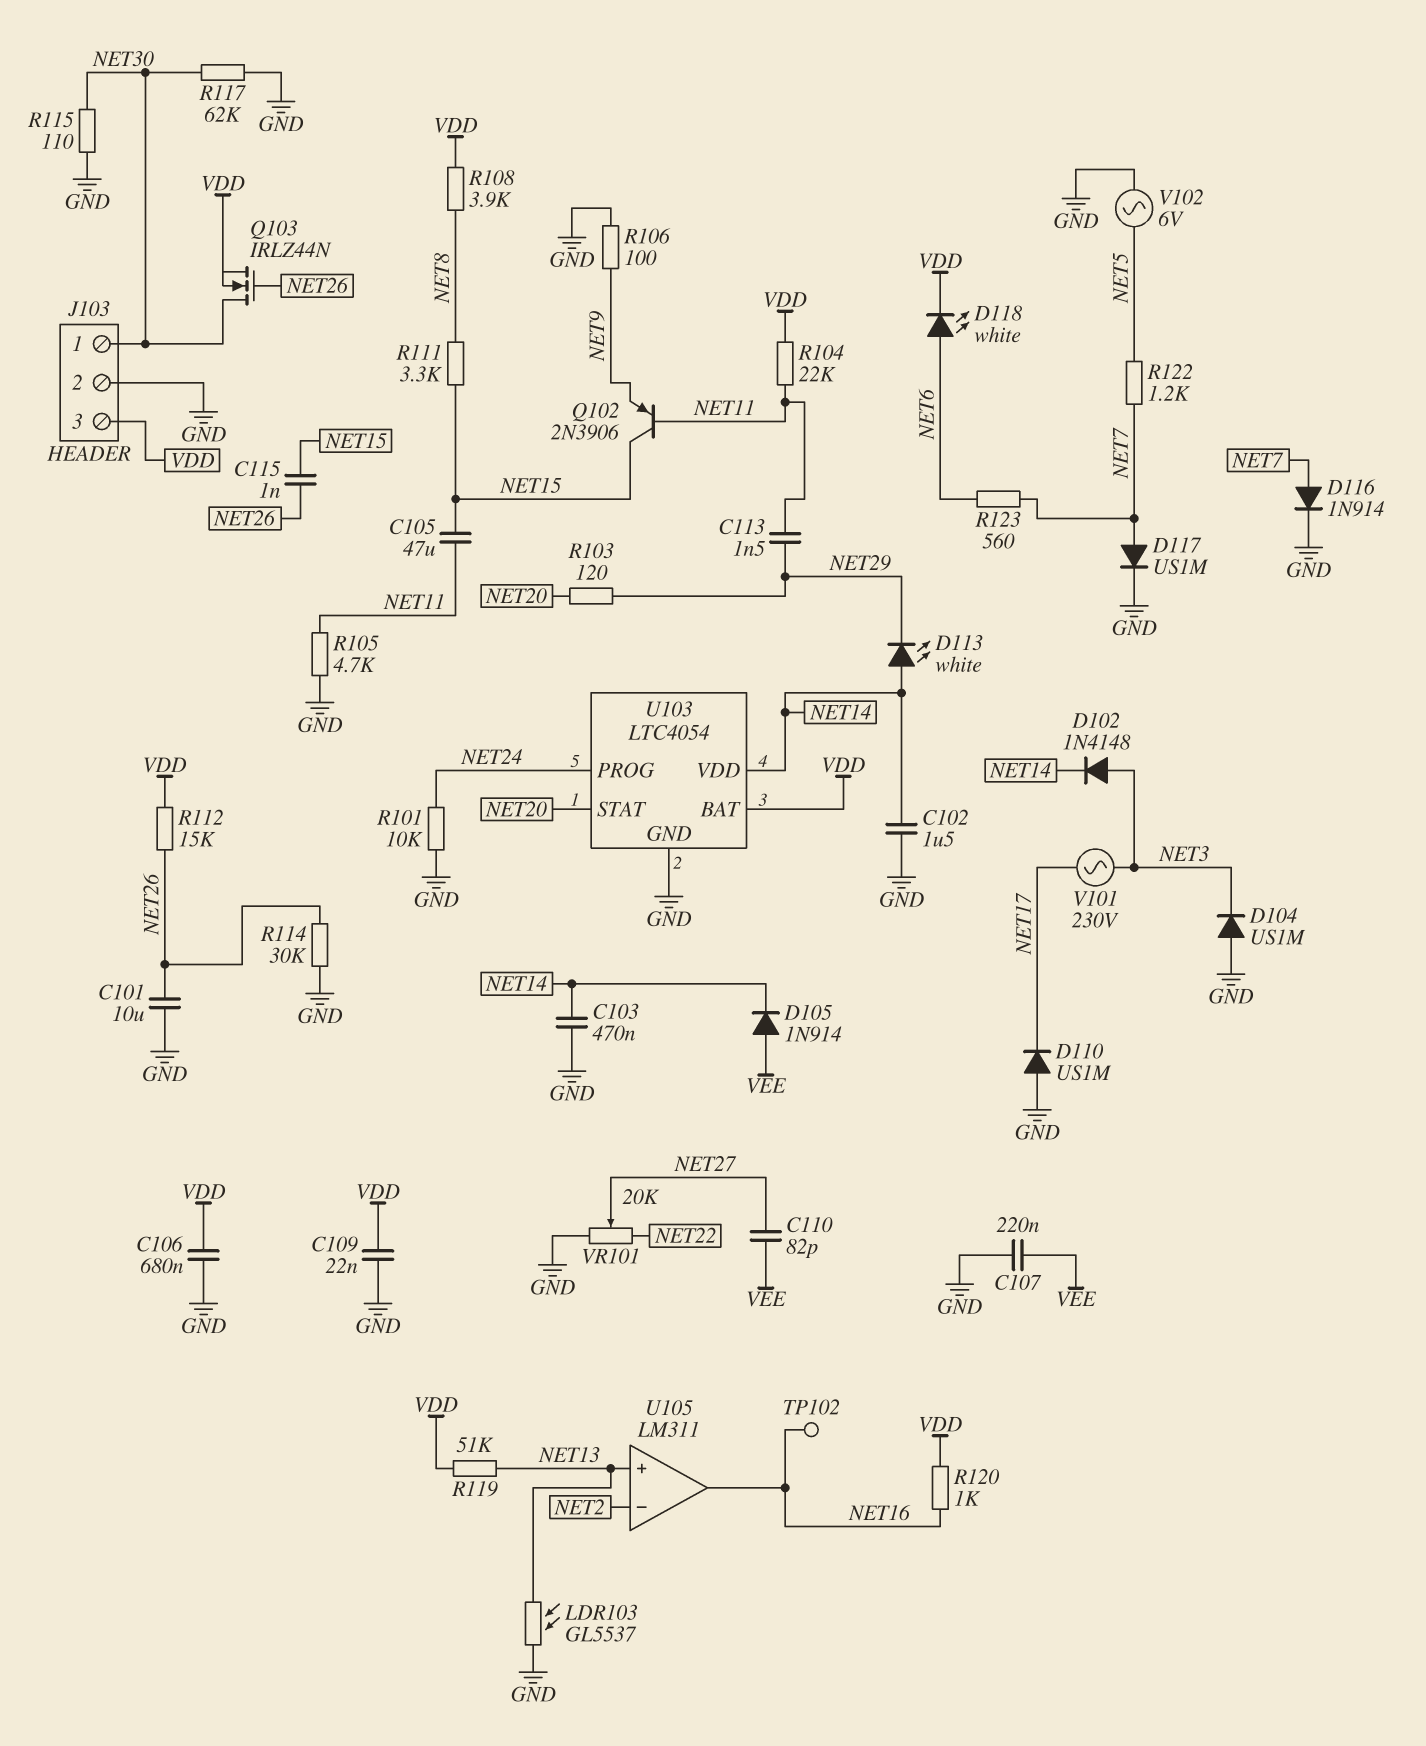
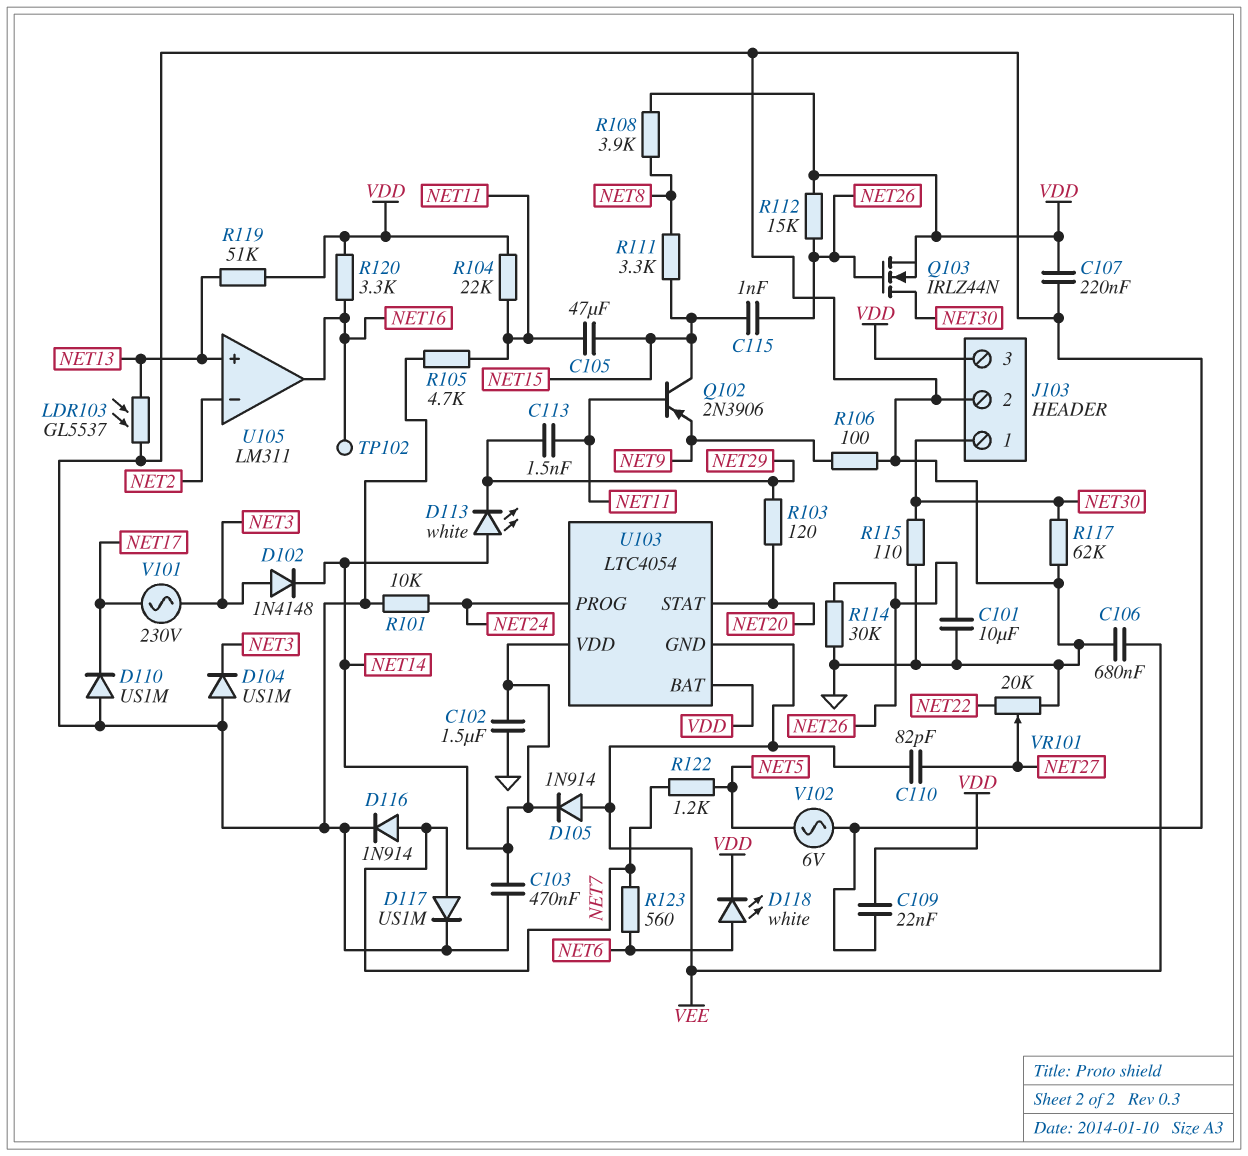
C106: 680nF (GND, VDD) -> 680nF (GND, VEE)
C107: 220nF (GND, VEE) -> 220nF (GND, VDD)
R120: 1k (NET16, VDD) -> 3.3k (NET16, VDD)
U103 pin GND: GND -> VEE

